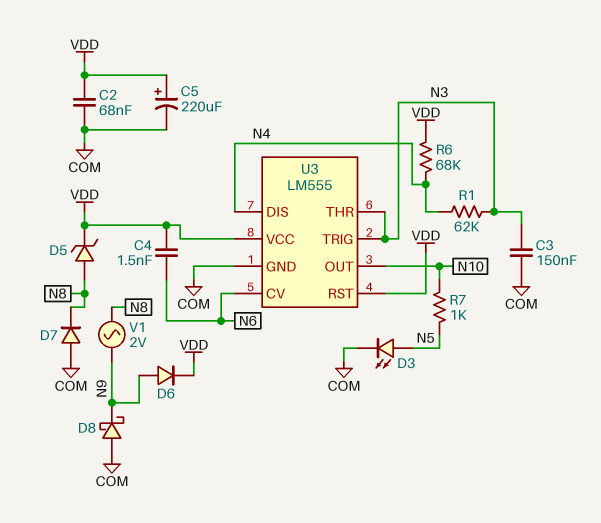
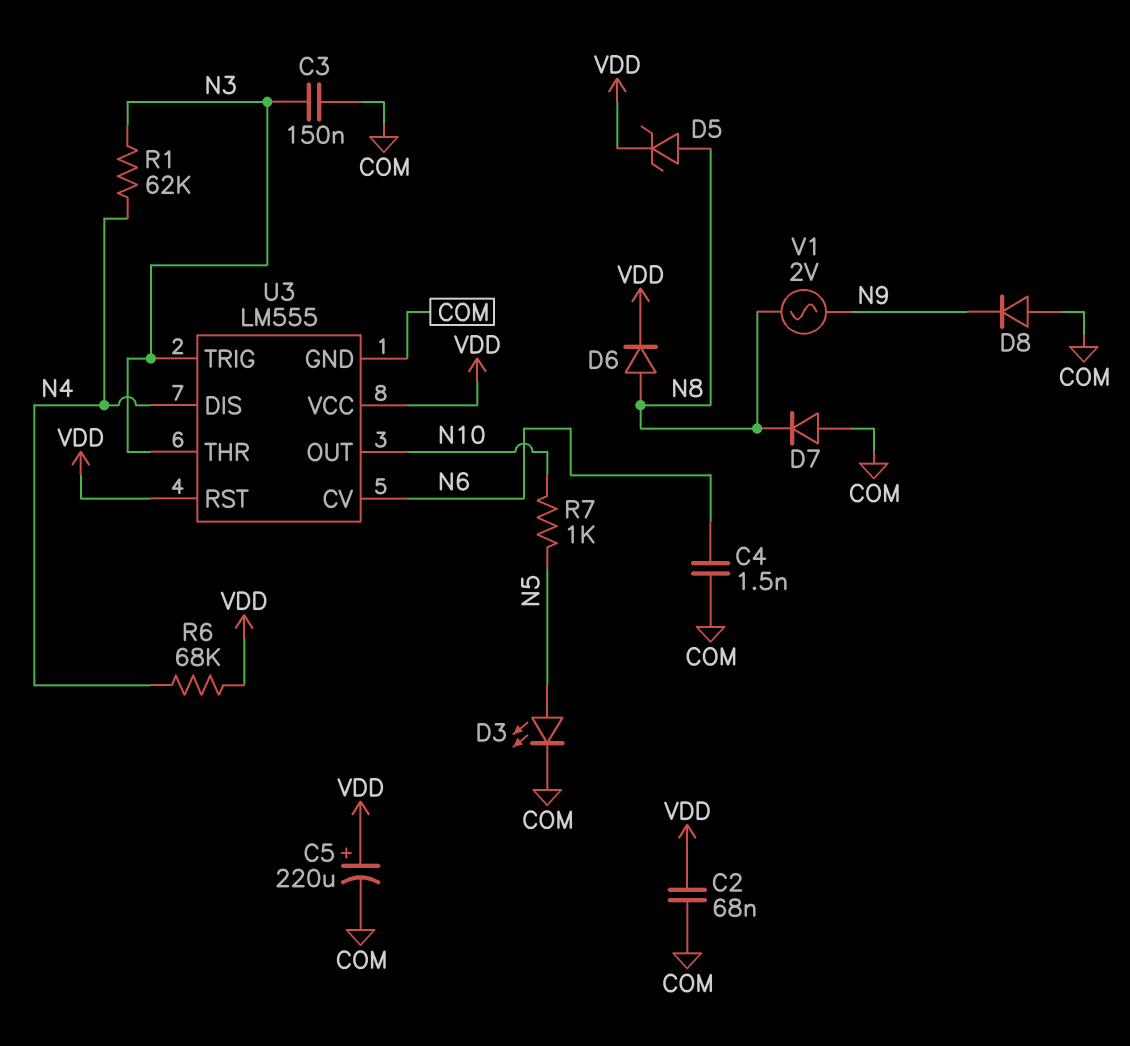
C4: 1.5nF (N6, VDD) -> 1.5nF (COM, N6)
D6: diode (A N9, K VDD) -> diode (A N8, K VDD)
D8: schottky (A COM, K N9) -> diode (A COM, K N9)

